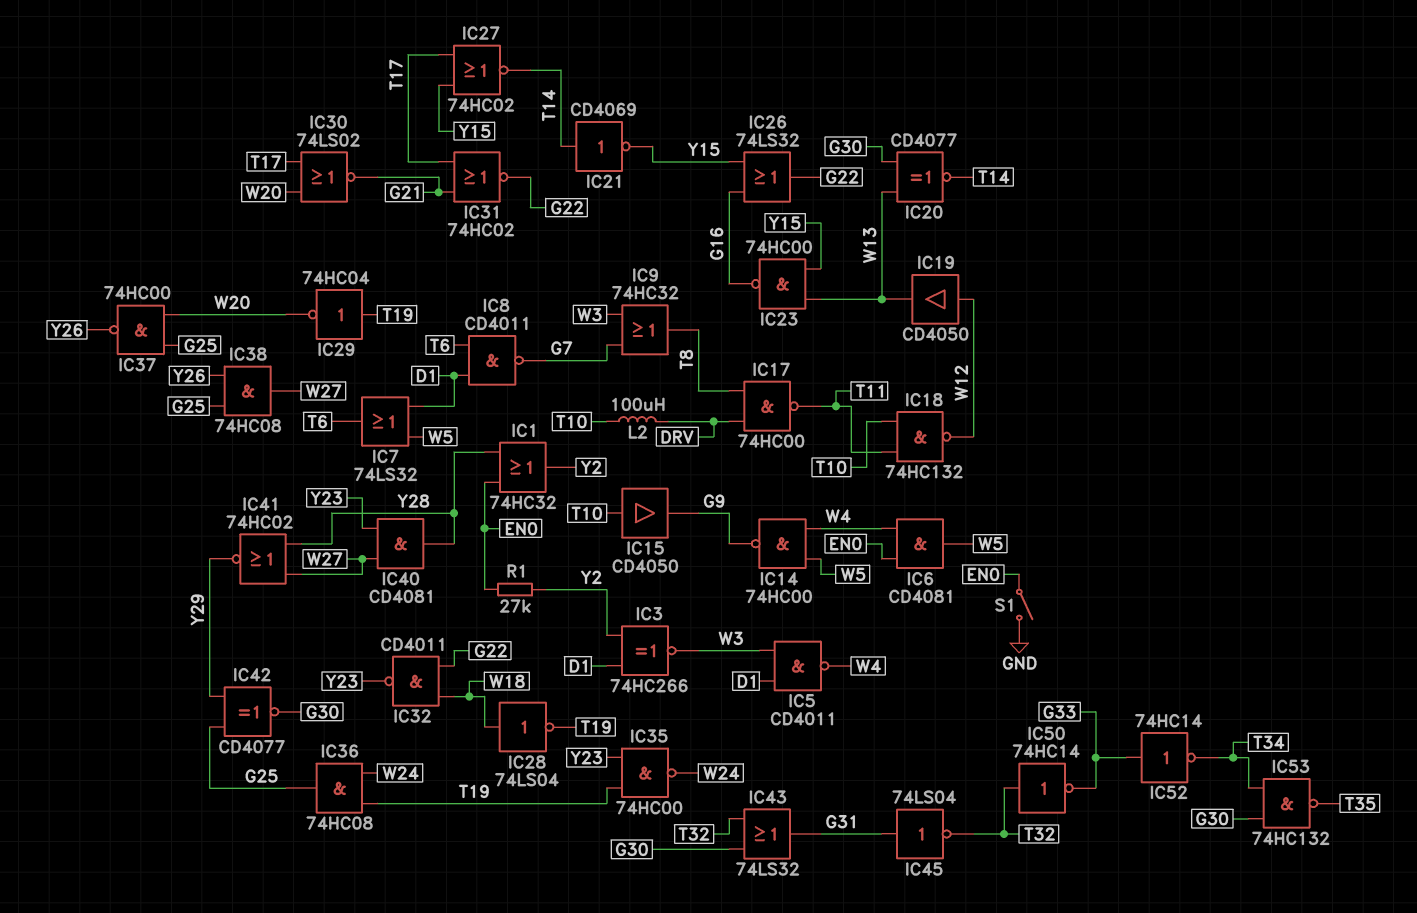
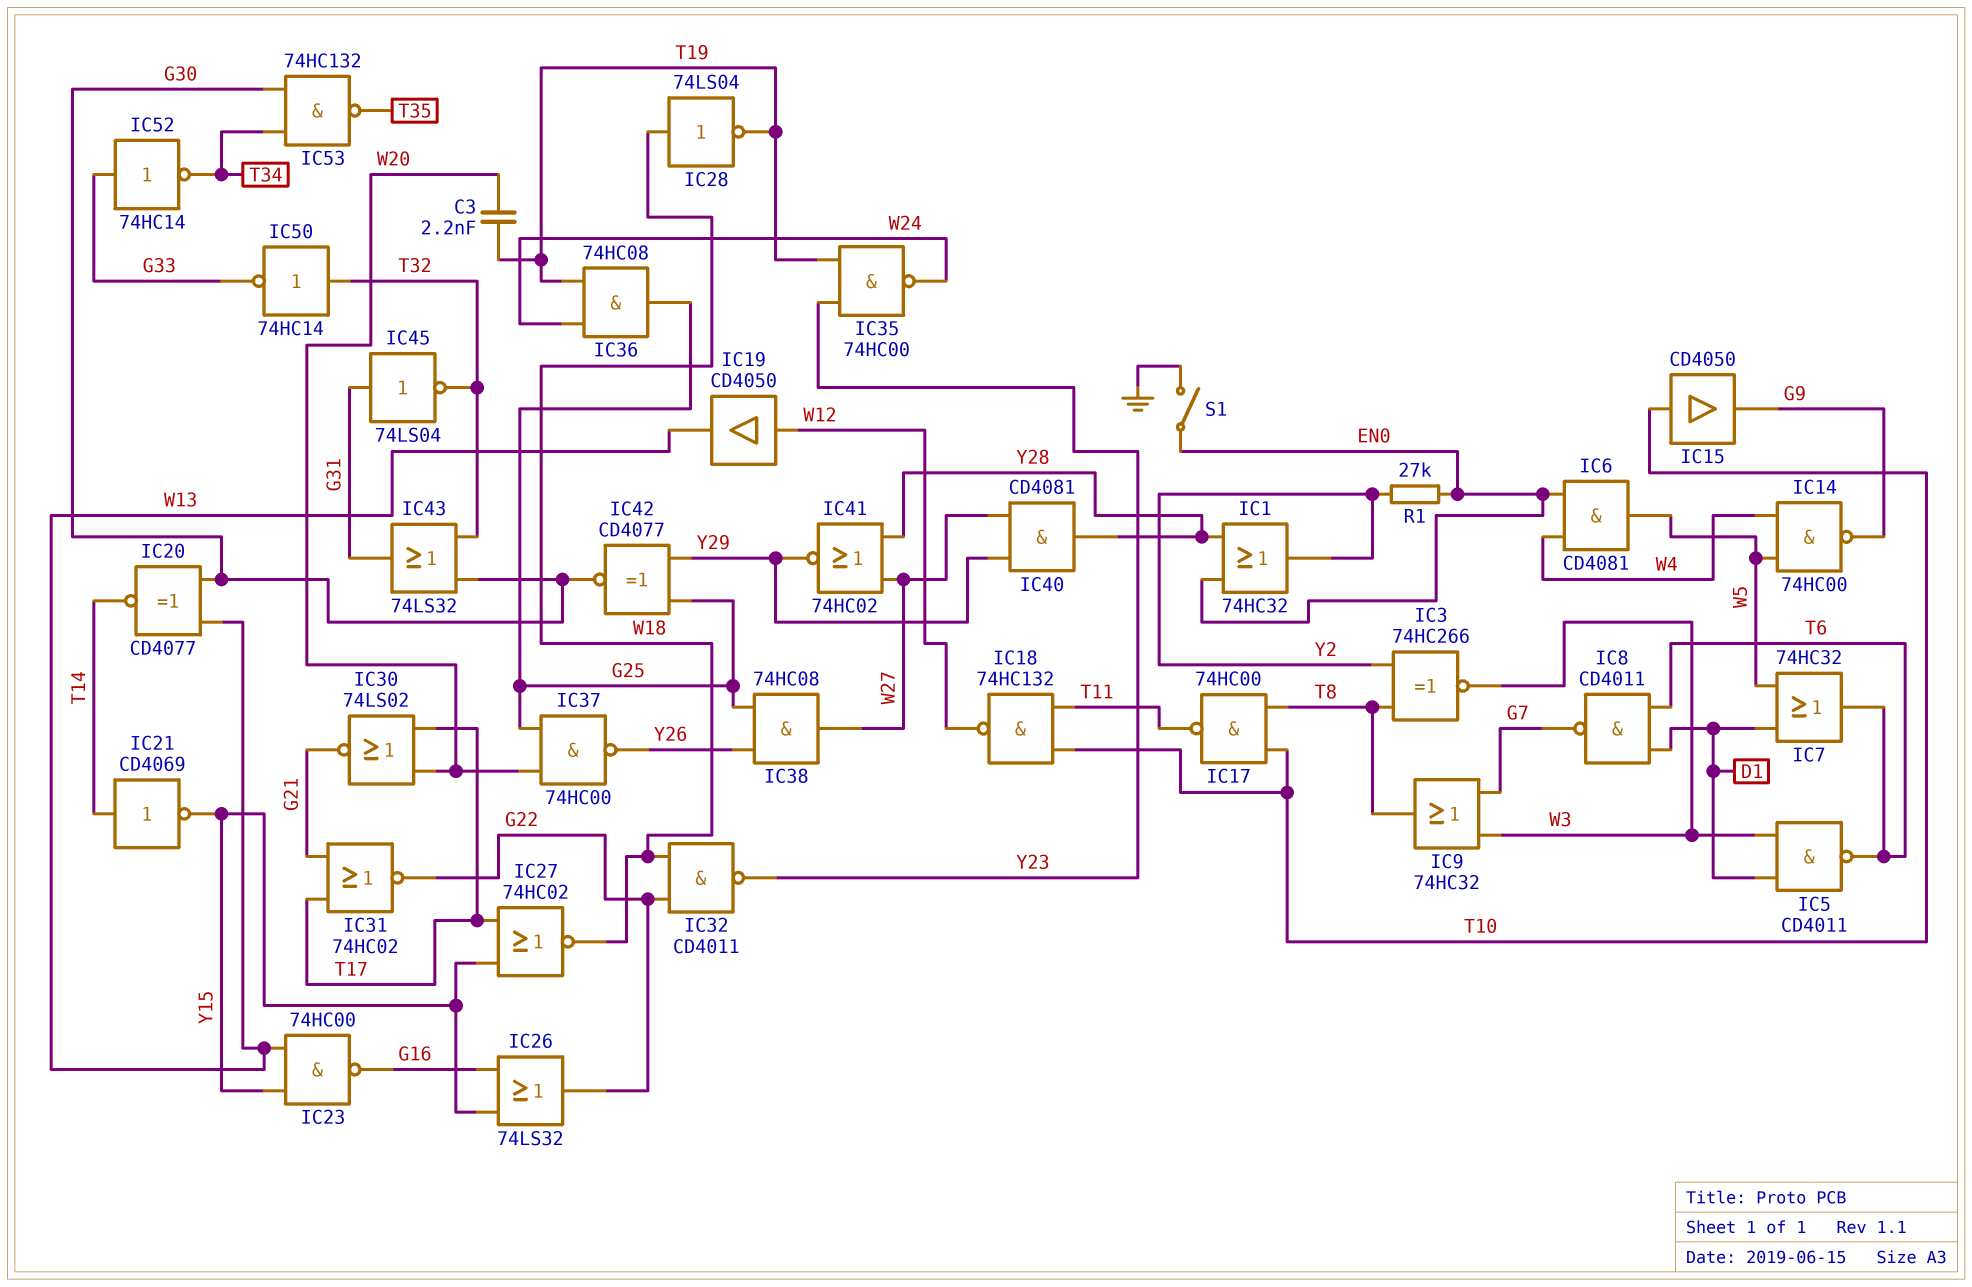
C3: none -> 2.2nF (T19, W20)
IC3: XNOR 74HC266 (in D1, in Y2, out W3) -> XNOR 74HC266 (in T8, in Y2, out W3)
IC5: NAND CD4011 (in D1, in W3, out W4) -> NAND CD4011 (in D1, in W3, out T6)
IC7: OR 74LS32 (in D1, in W5, out T6) -> OR 74HC32 (in D1, in W5, out T6)
IC17: NAND 74HC00 (in DRV, in T8, out T11) -> NAND 74HC00 (in T8, in T10, out T11)
IC27: NOR 74HC02 (in T17, in Y15, out T14) -> NOR 74HC02 (in T17, in Y15, out W18)
IC29: NOT 74HC04 (in T19, out W20) -> none
IC40: AND CD4081 (in W27, in Y23, out Y28) -> AND CD4081 (in W27, in Y29, out Y28)
L2: 100uH (DRV, T10) -> none

